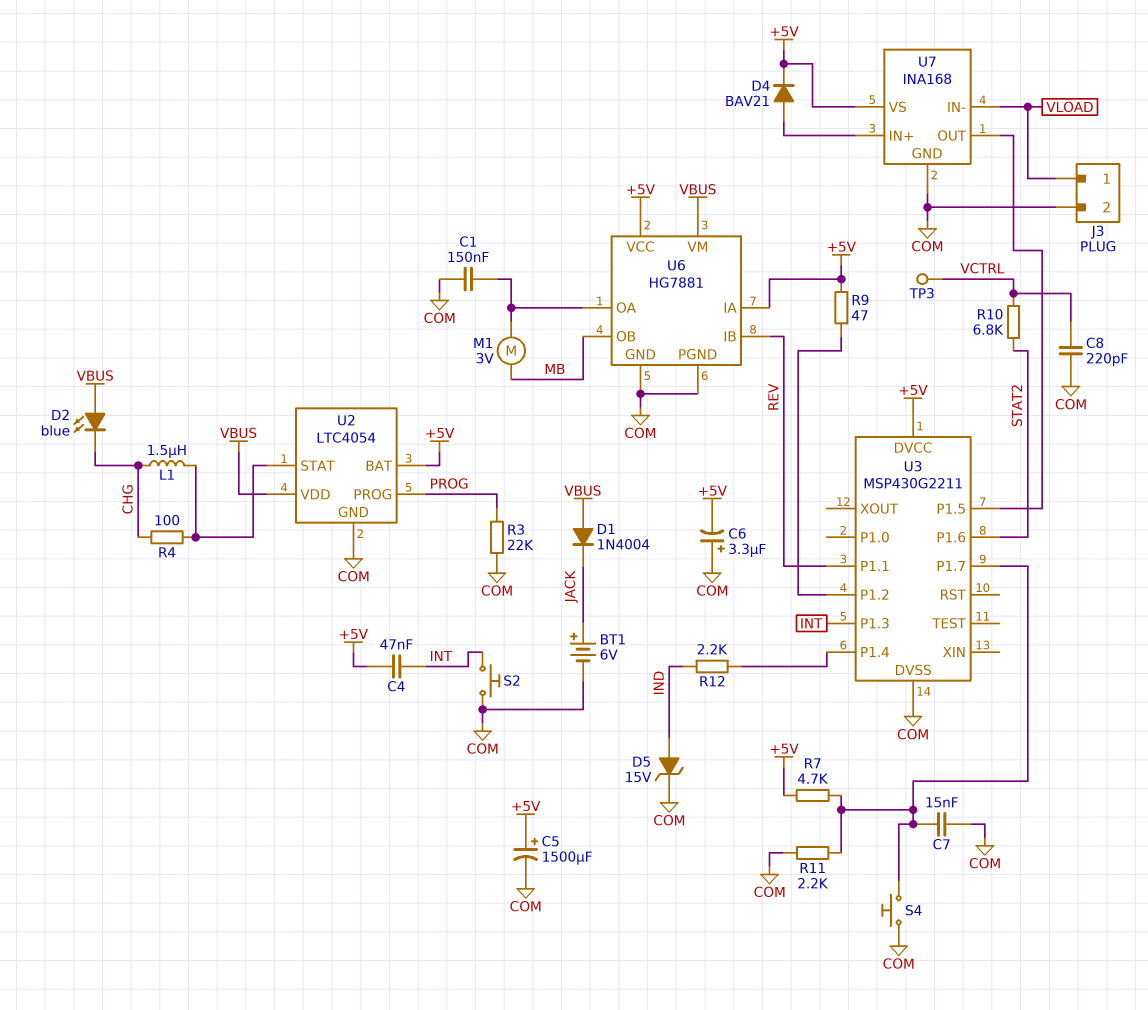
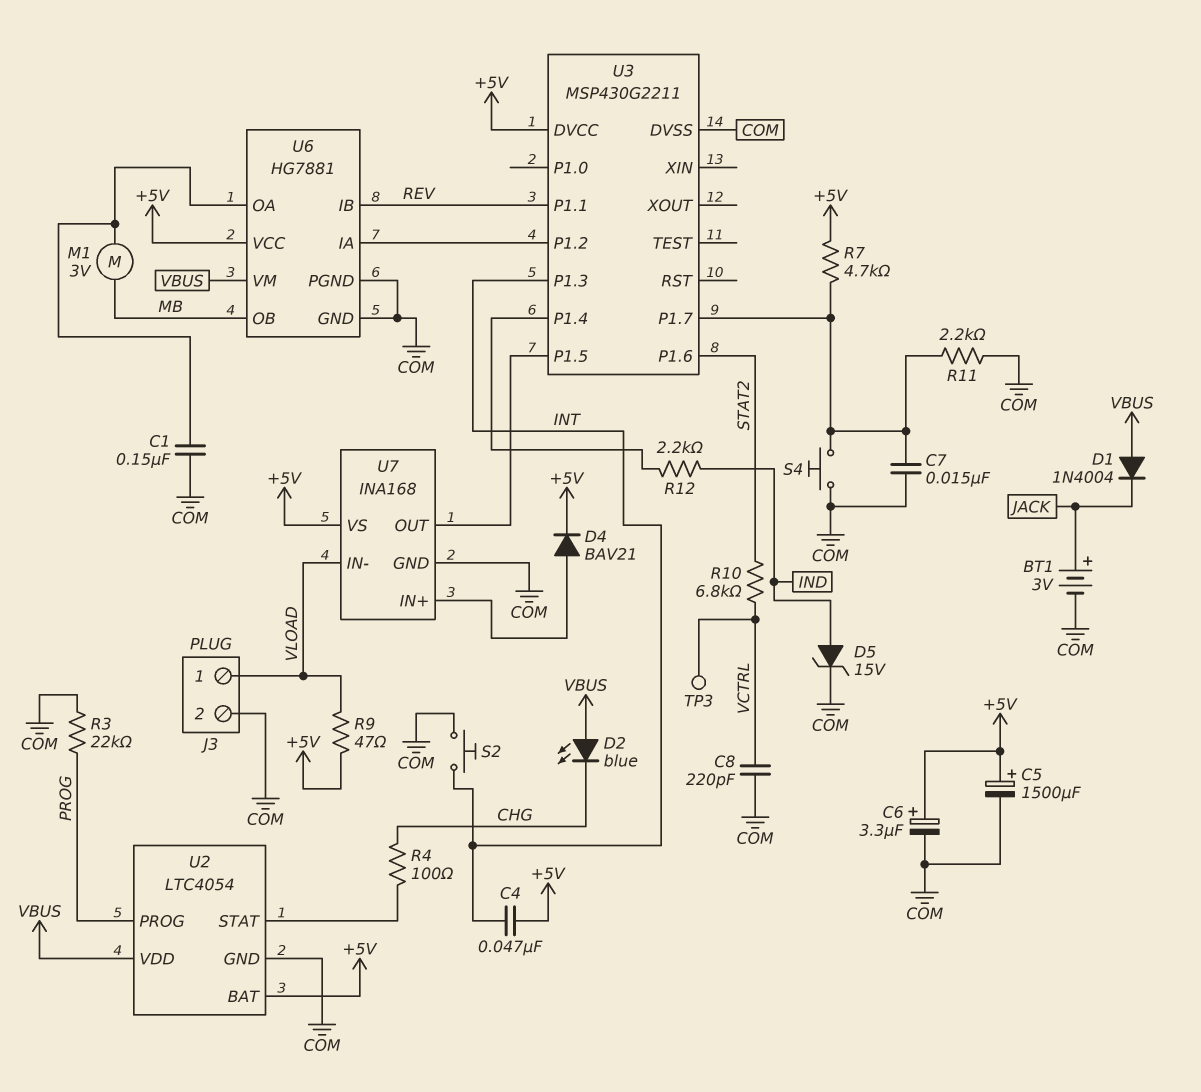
BT1: 6V (plus JACK, minus COM) -> 3V (plus JACK, minus COM)
C6: 3.3uF (plus COM, minus +5V) -> 3.3uF (plus +5V, minus COM)
L1: 1.5uH (CHG, U2/STAT) -> none
R9: 47 (+5V, U3/P1.2) -> 47 (+5V, VLOAD)
U6 pin IA: +5V -> U3/P1.2

